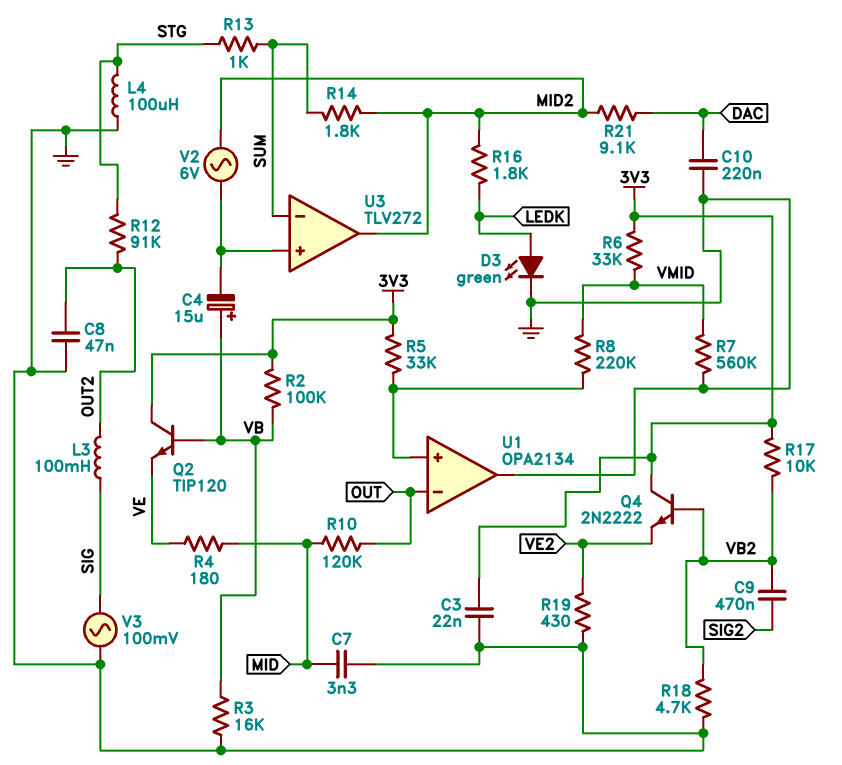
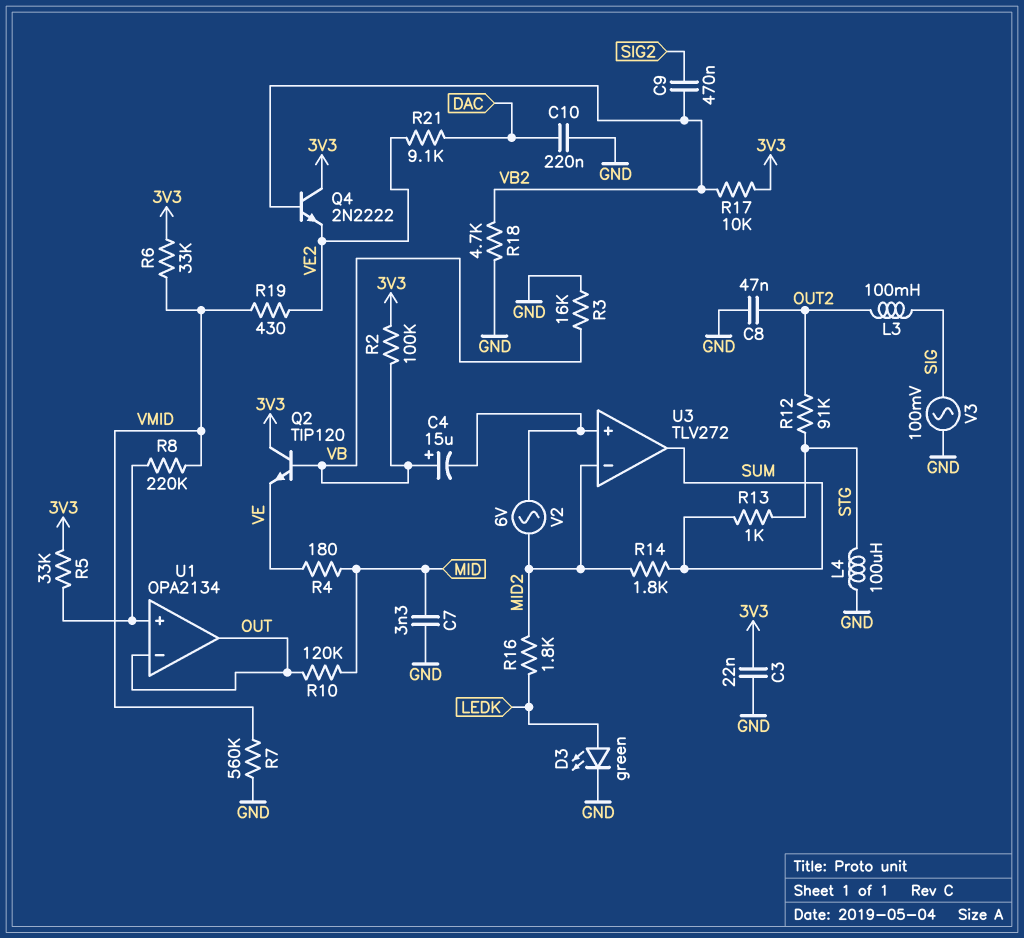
R19: 430 (GND, VE2) -> 430 (VE2, VMID)
R21: 9.1k (DAC, MID2) -> 9.1k (DAC, VE2)
U1 pin out: GND -> OUT
U3 pin in-: SUM -> MID2
U3 pin out: MID2 -> SUM

